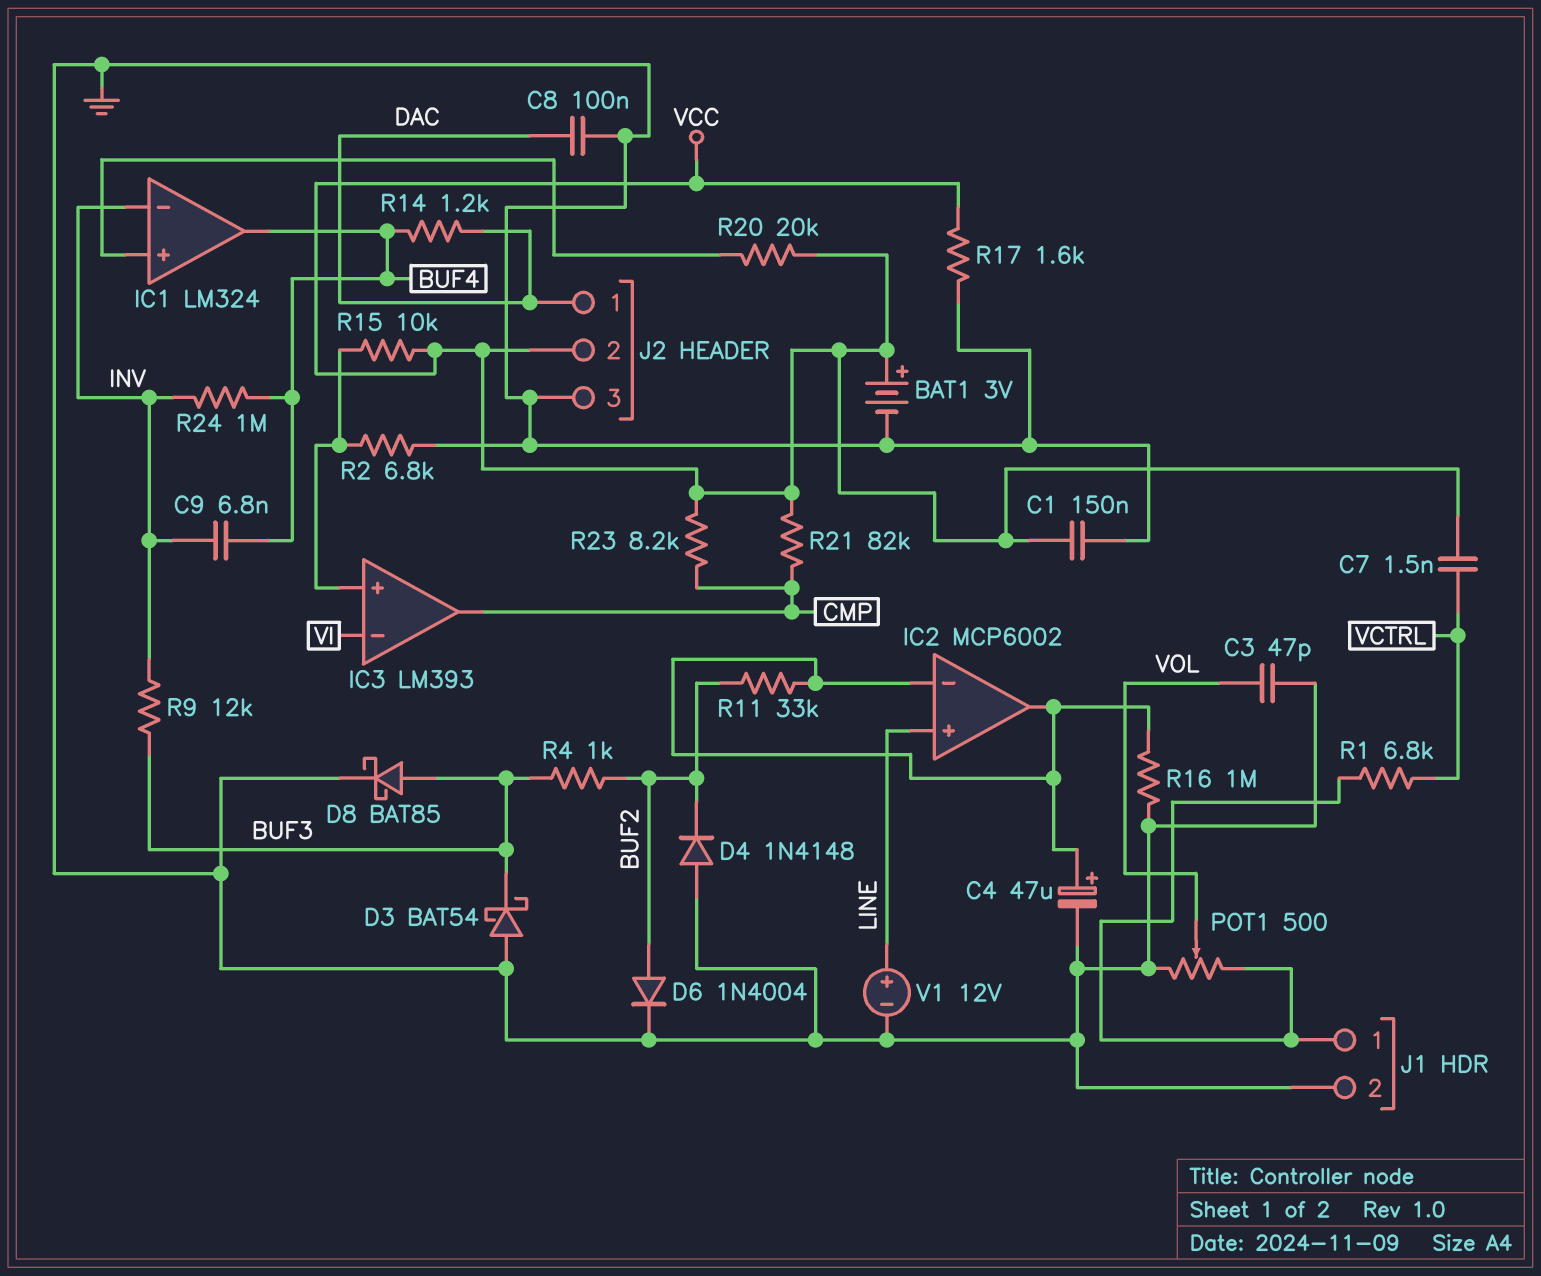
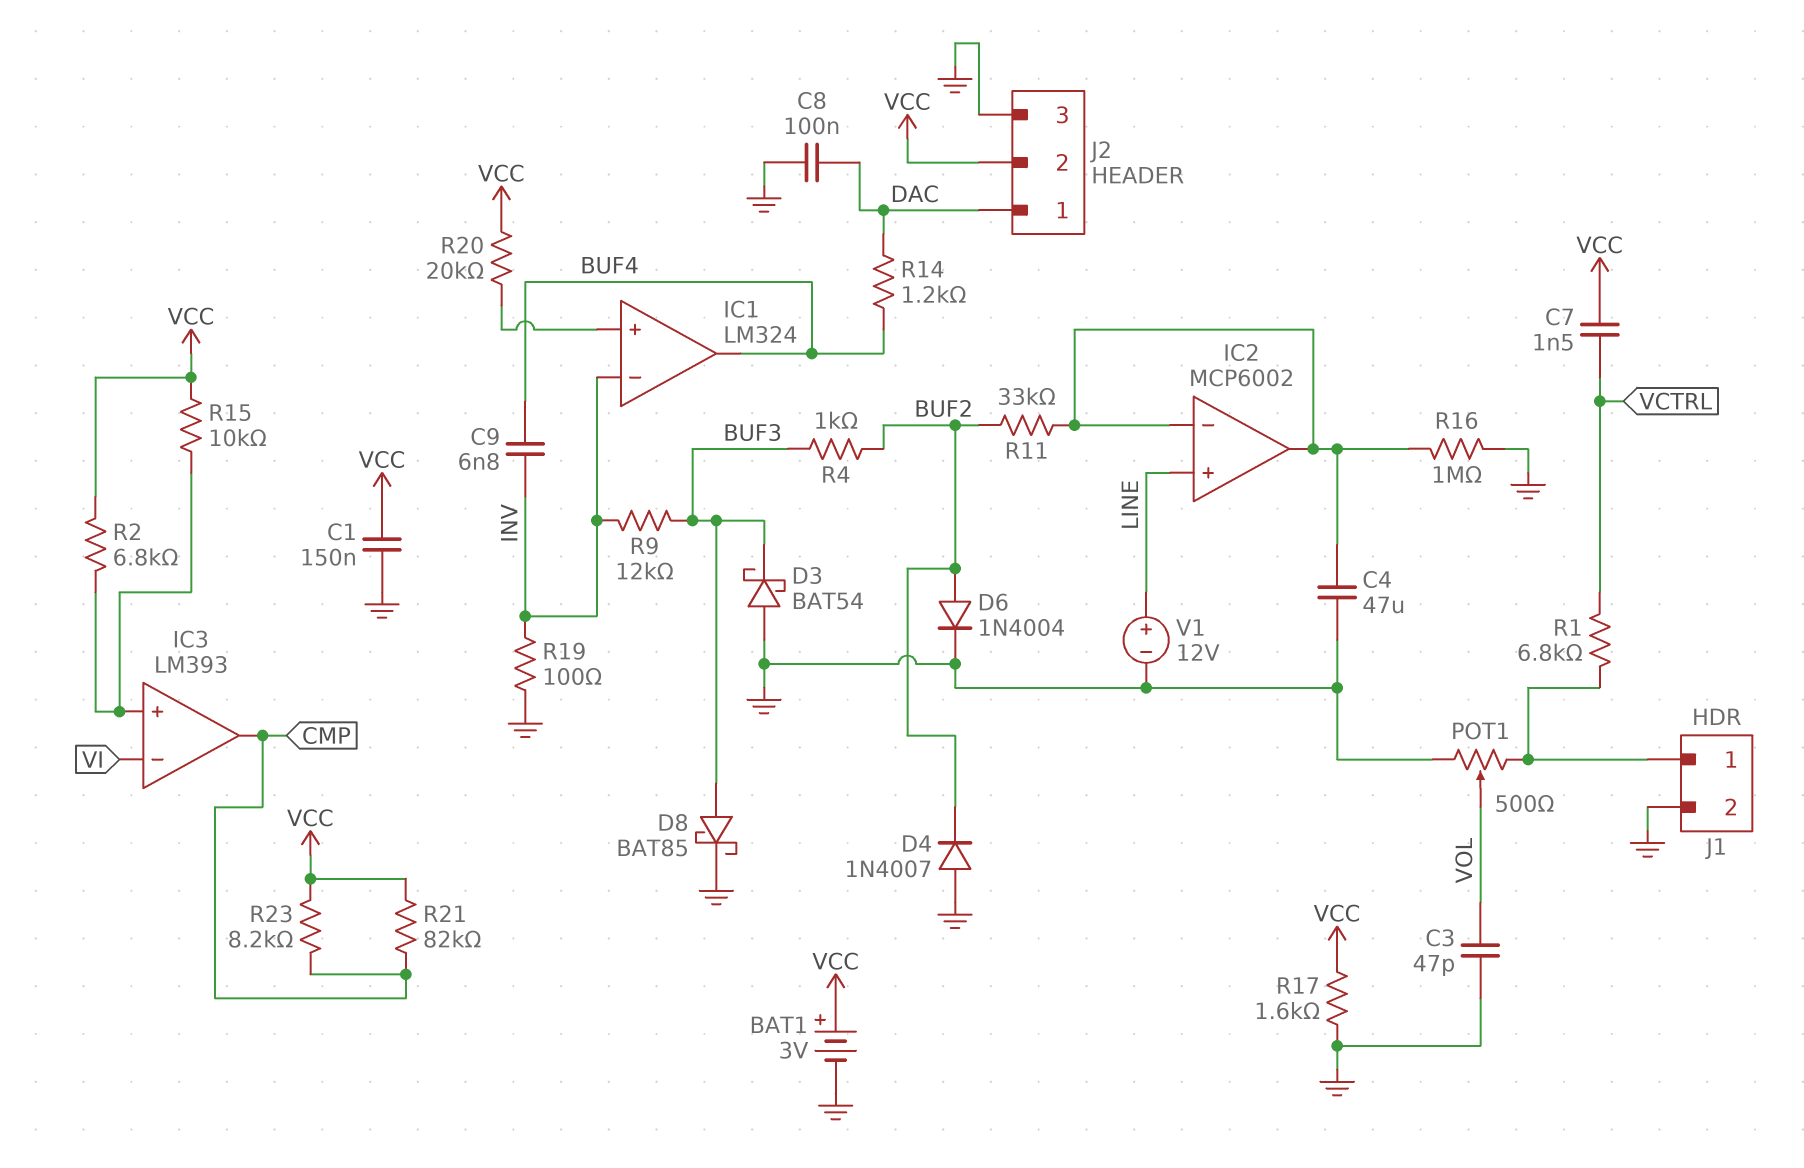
C4: 47uF (plus IC2/in-, minus GND) -> 47uF (GND, IC2/in-)
D4: diode 1N4148 (A GND, K BUF2) -> diode 1N4007 (A GND, K BUF2)
R2: 6.8k (GND, IC3/in+) -> 6.8k (IC3/in+, VCC)
R19: none -> 100 (GND, INV)
R24: 1M (BUF4, INV) -> none

